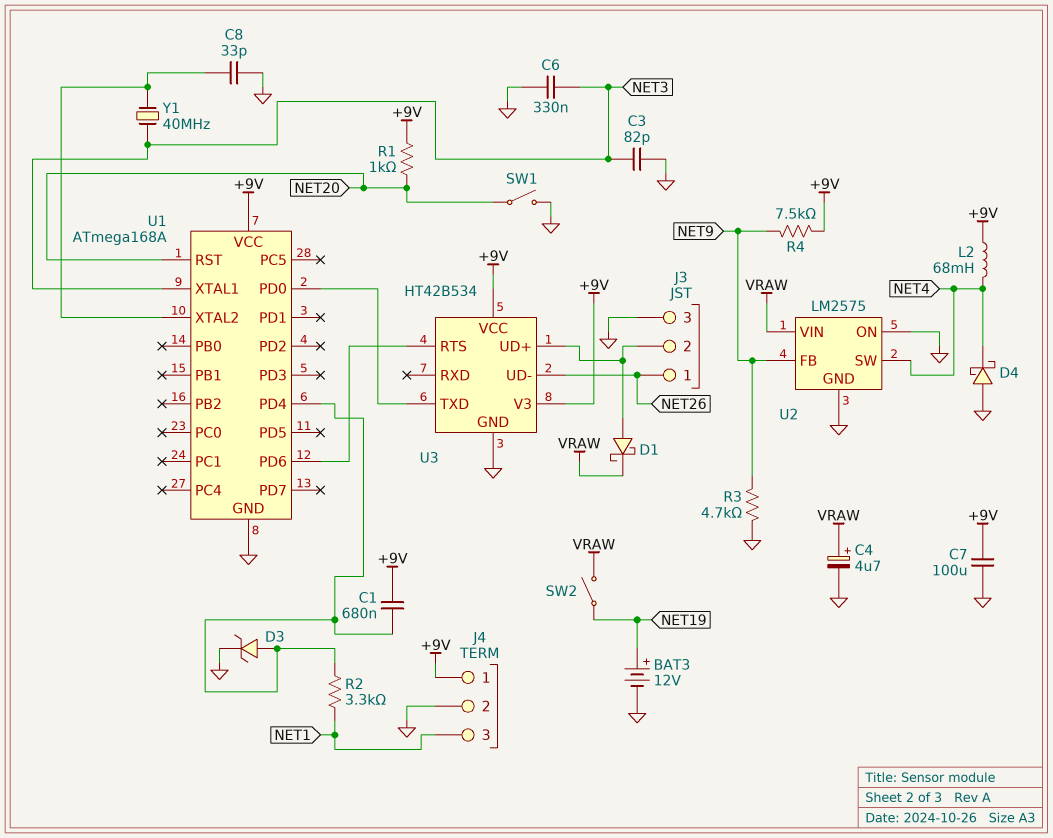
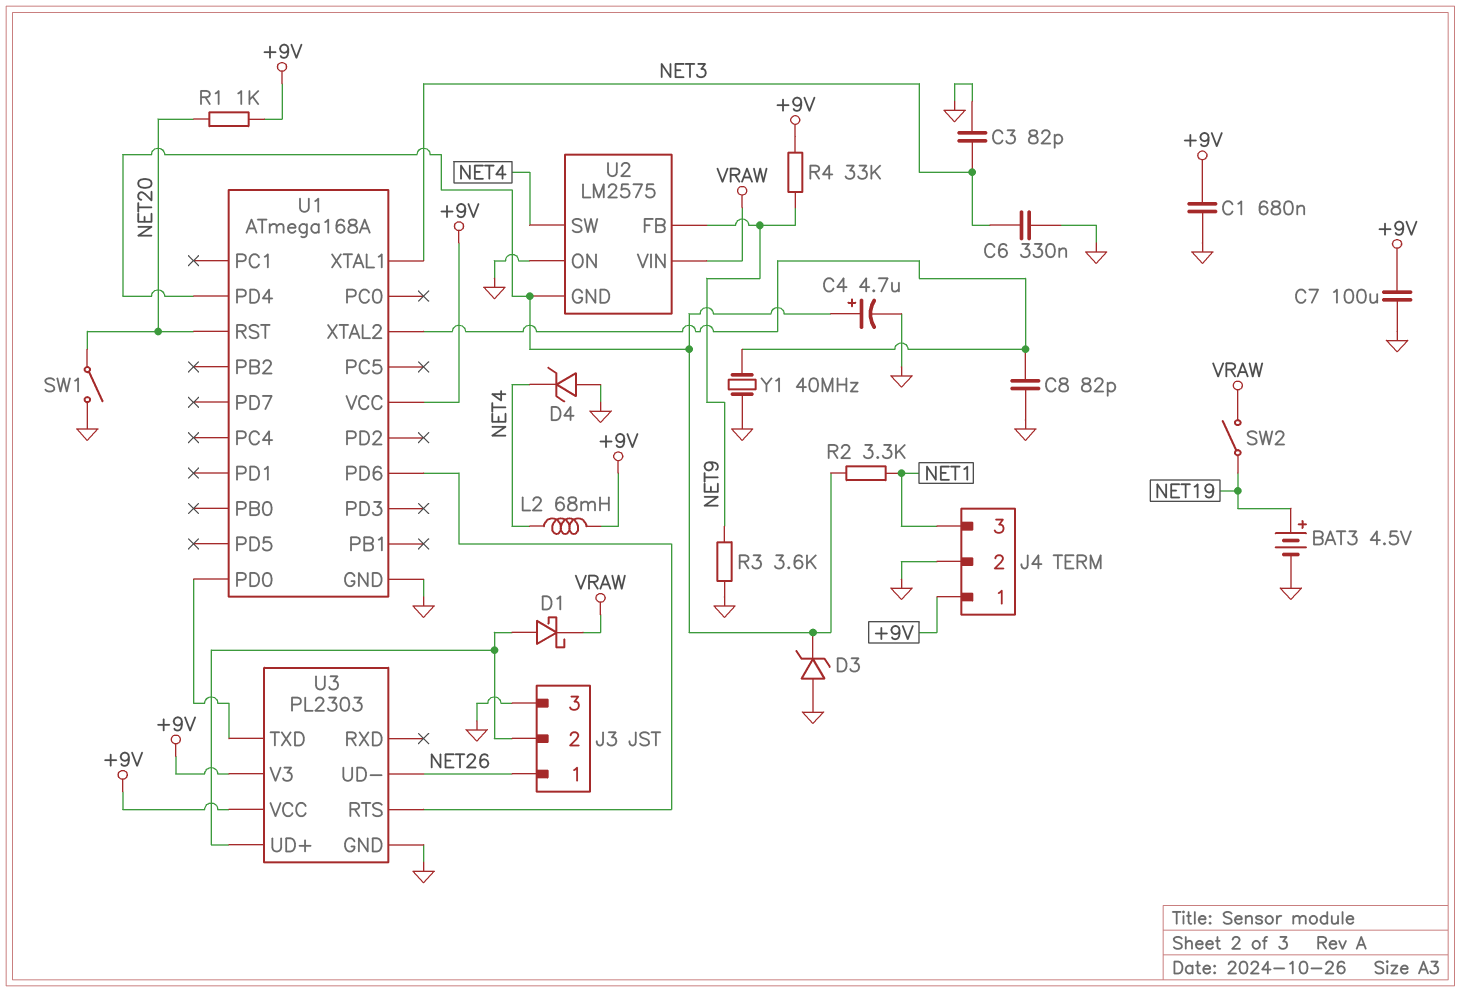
BAT3: 12V (plus NET19, minus GND) -> 4.5V (plus NET19, minus GND)
C1: 680nF (+9V, U1/PD4) -> 680nF (+9V, GND)
C4: 4.7uF (plus VRAW, minus GND) -> 4.7uF (plus U1/PD4, minus GND)
C8: 33pF (GND, U1/XTAL2) -> 82pF (GND, U1/XTAL2)
D3: zener (A U1/PD4, K GND) -> zener (A GND, K U1/PD4)
D4: schottky (A GND, K NET4) -> zener (A GND, K NET4)
R3: 4.7k (GND, NET9) -> 3.6k (GND, NET9)
R4: 7.5k (+9V, NET9) -> 33k (+9V, NET9)
U2 pin GND: GND -> U1/PD4
U3: HT42B534 -> PL2303
Y1: 40MHz (NET3, U1/XTAL2) -> 40MHz (GND, U1/XTAL2)

